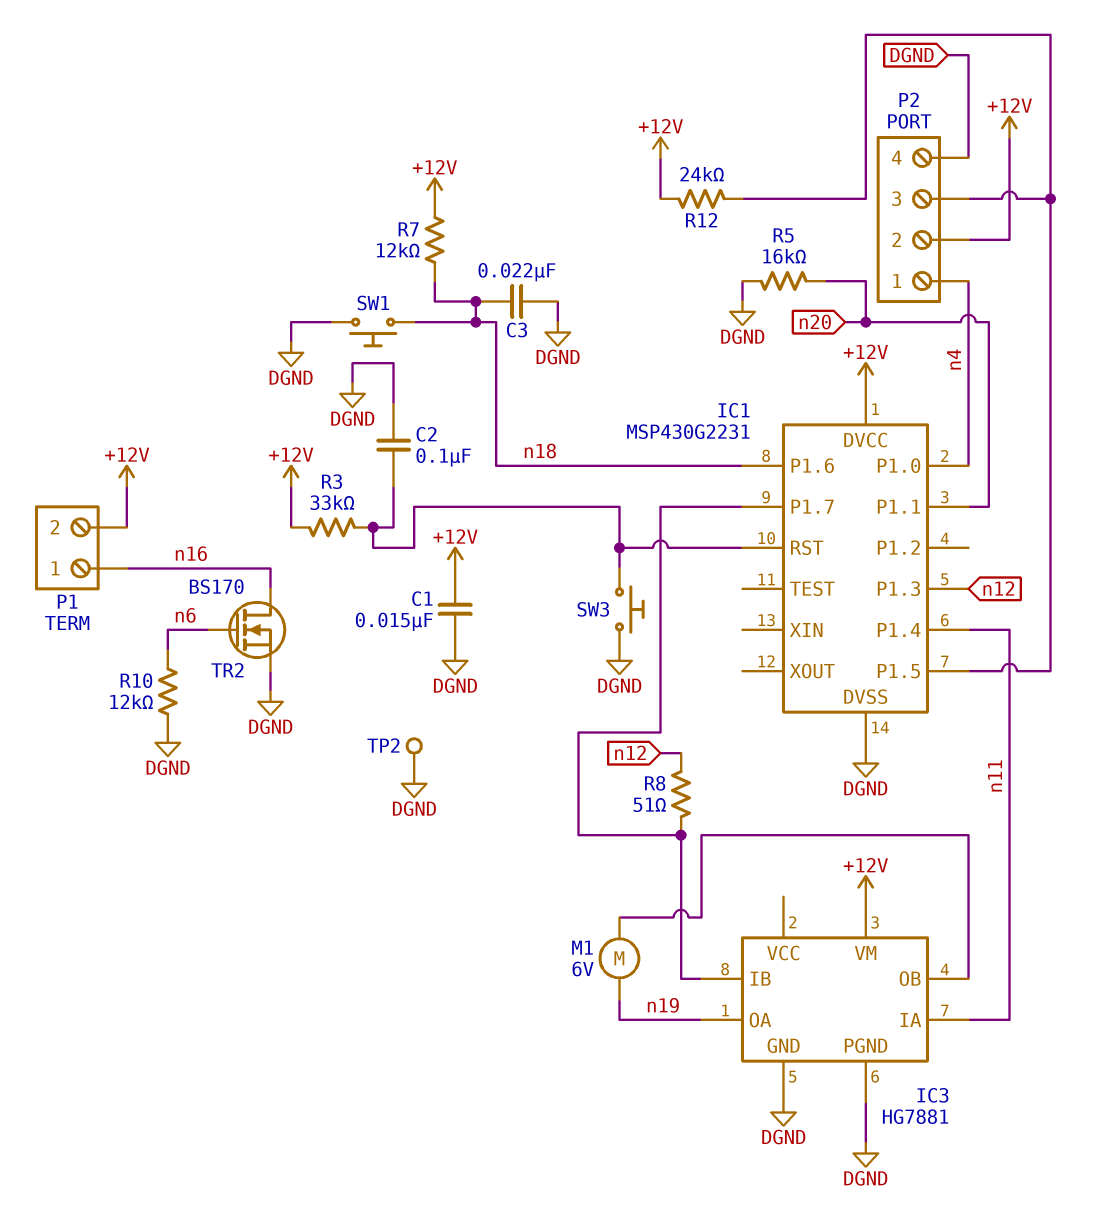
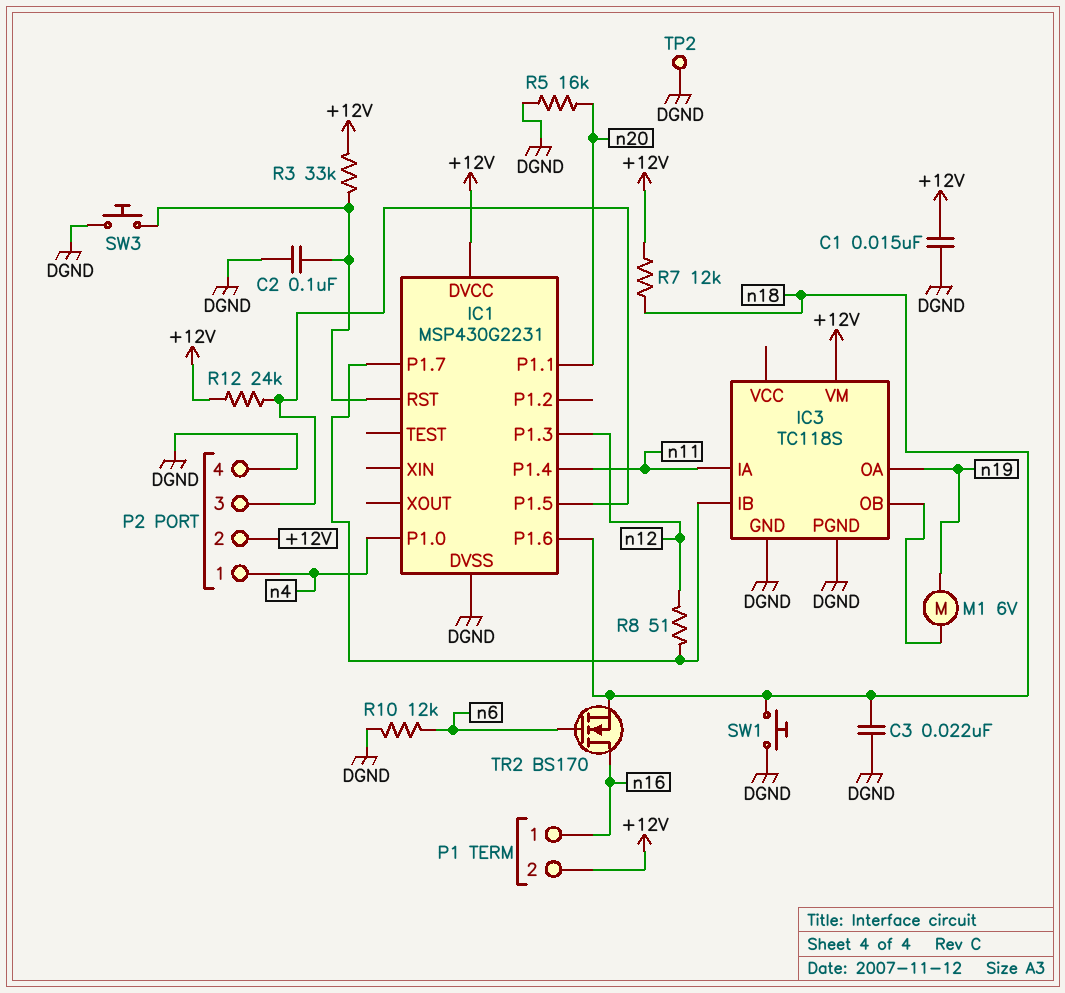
IC3: HG7881 -> TC118S
TR2: NMOS BS170 (G n6, D n16, S DGND) -> NMOS BS170 (G n6, D n16, S n18)

